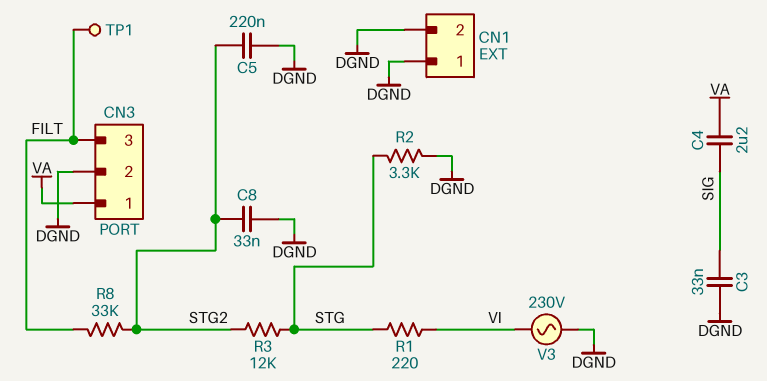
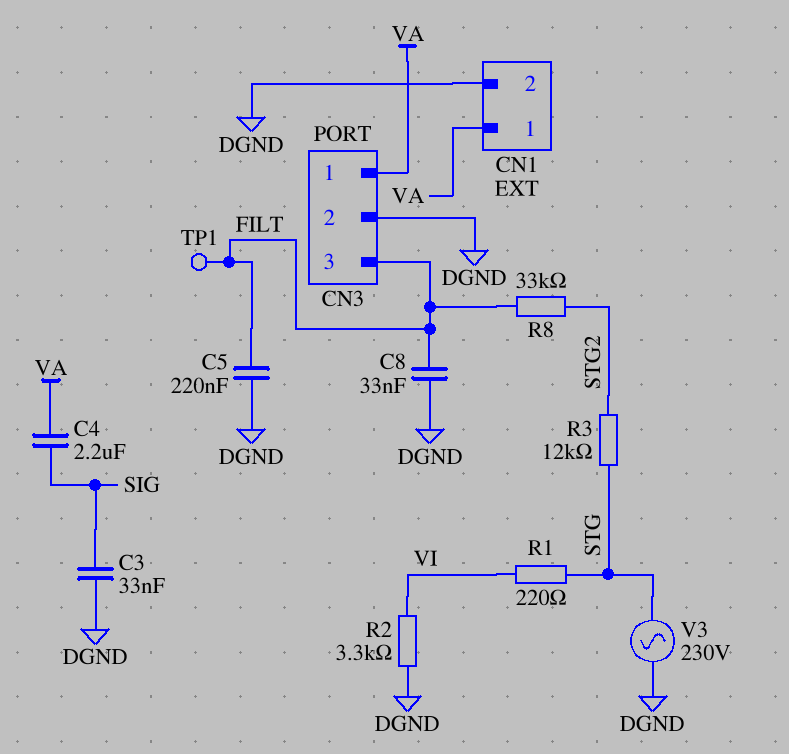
C5: 220nF (DGND, STG2) -> 220nF (DGND, FILT)
C8: 33nF (DGND, STG2) -> 33nF (DGND, FILT)
CN1 pin 1: DGND -> VA
R2: 3.3k (DGND, STG) -> 3.3k (DGND, VI)
V3: AC 230V (DGND, VI) -> AC 230V (DGND, STG)

